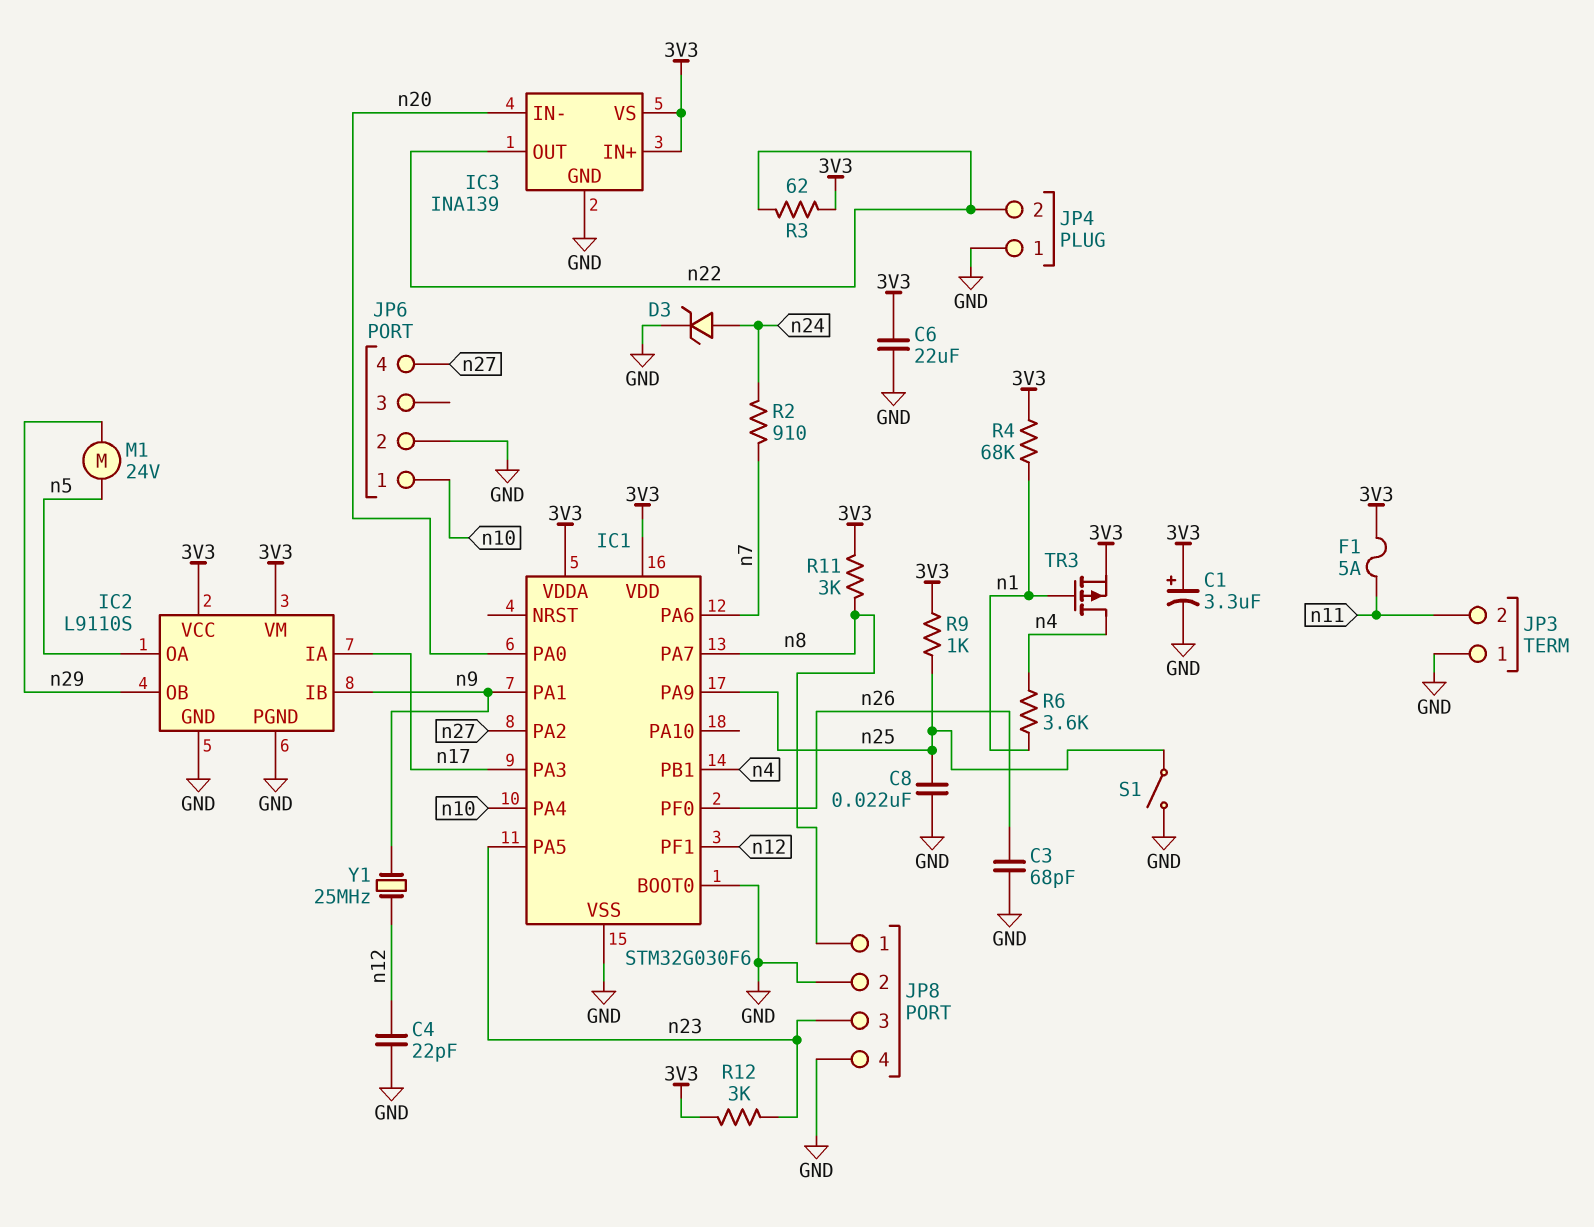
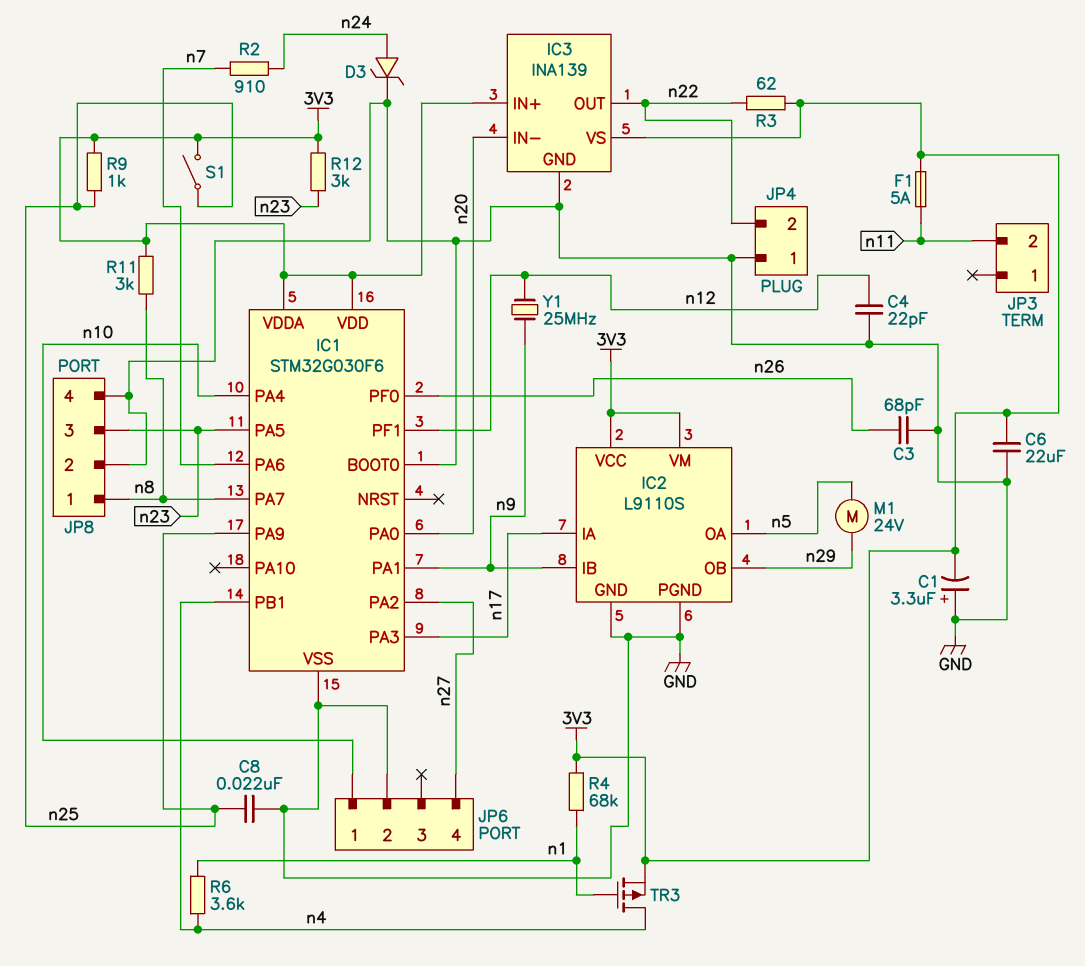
C1: 3.3uF (plus 3V3, minus GND) -> 3.3uF (plus GND, minus 3V3)
JP3 pin 1: GND -> none
S1: switch (GND, n25) -> switch (3V3, n25)

